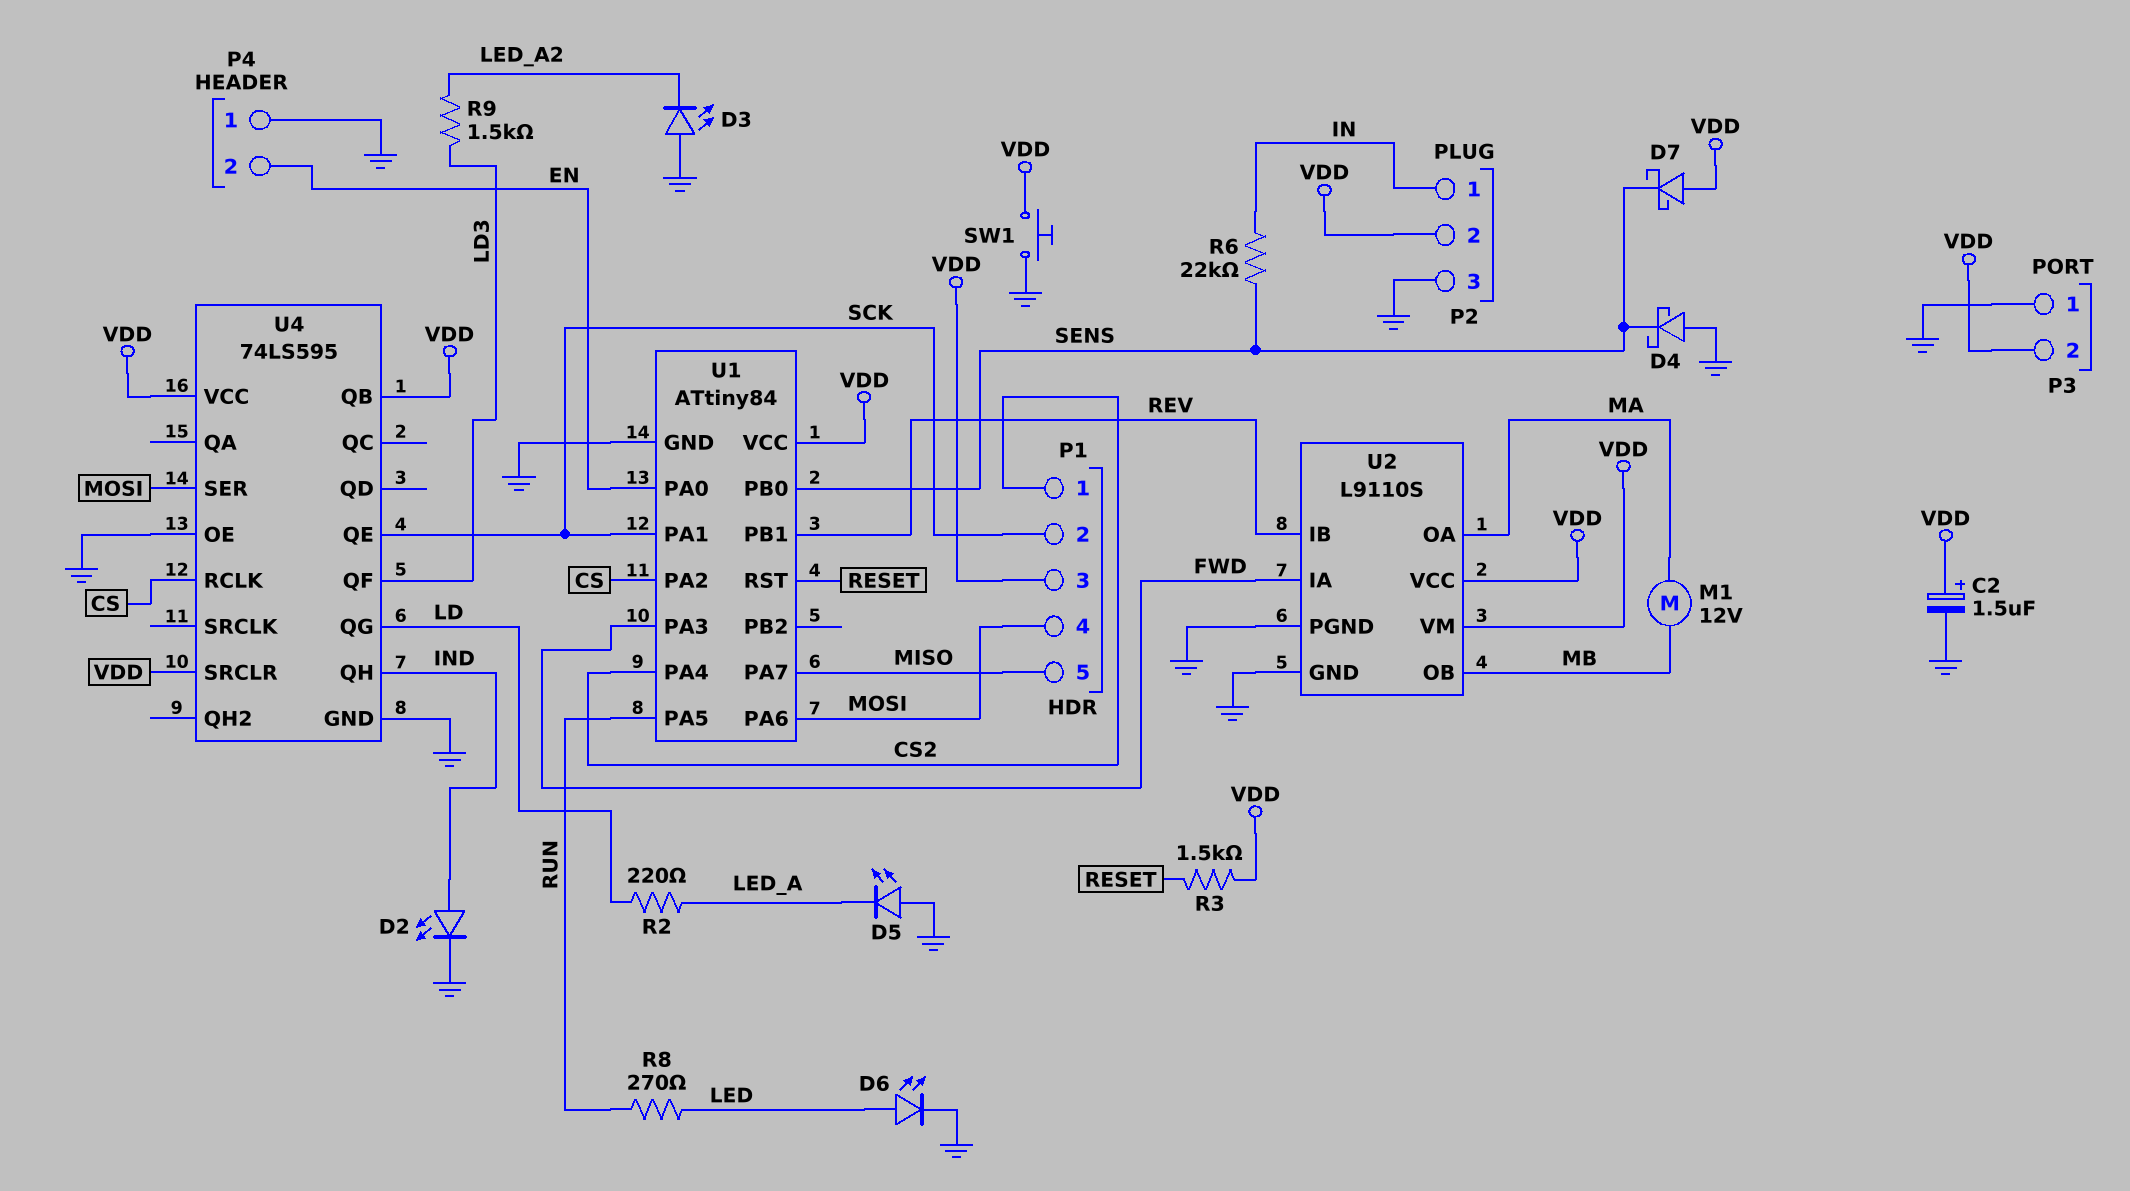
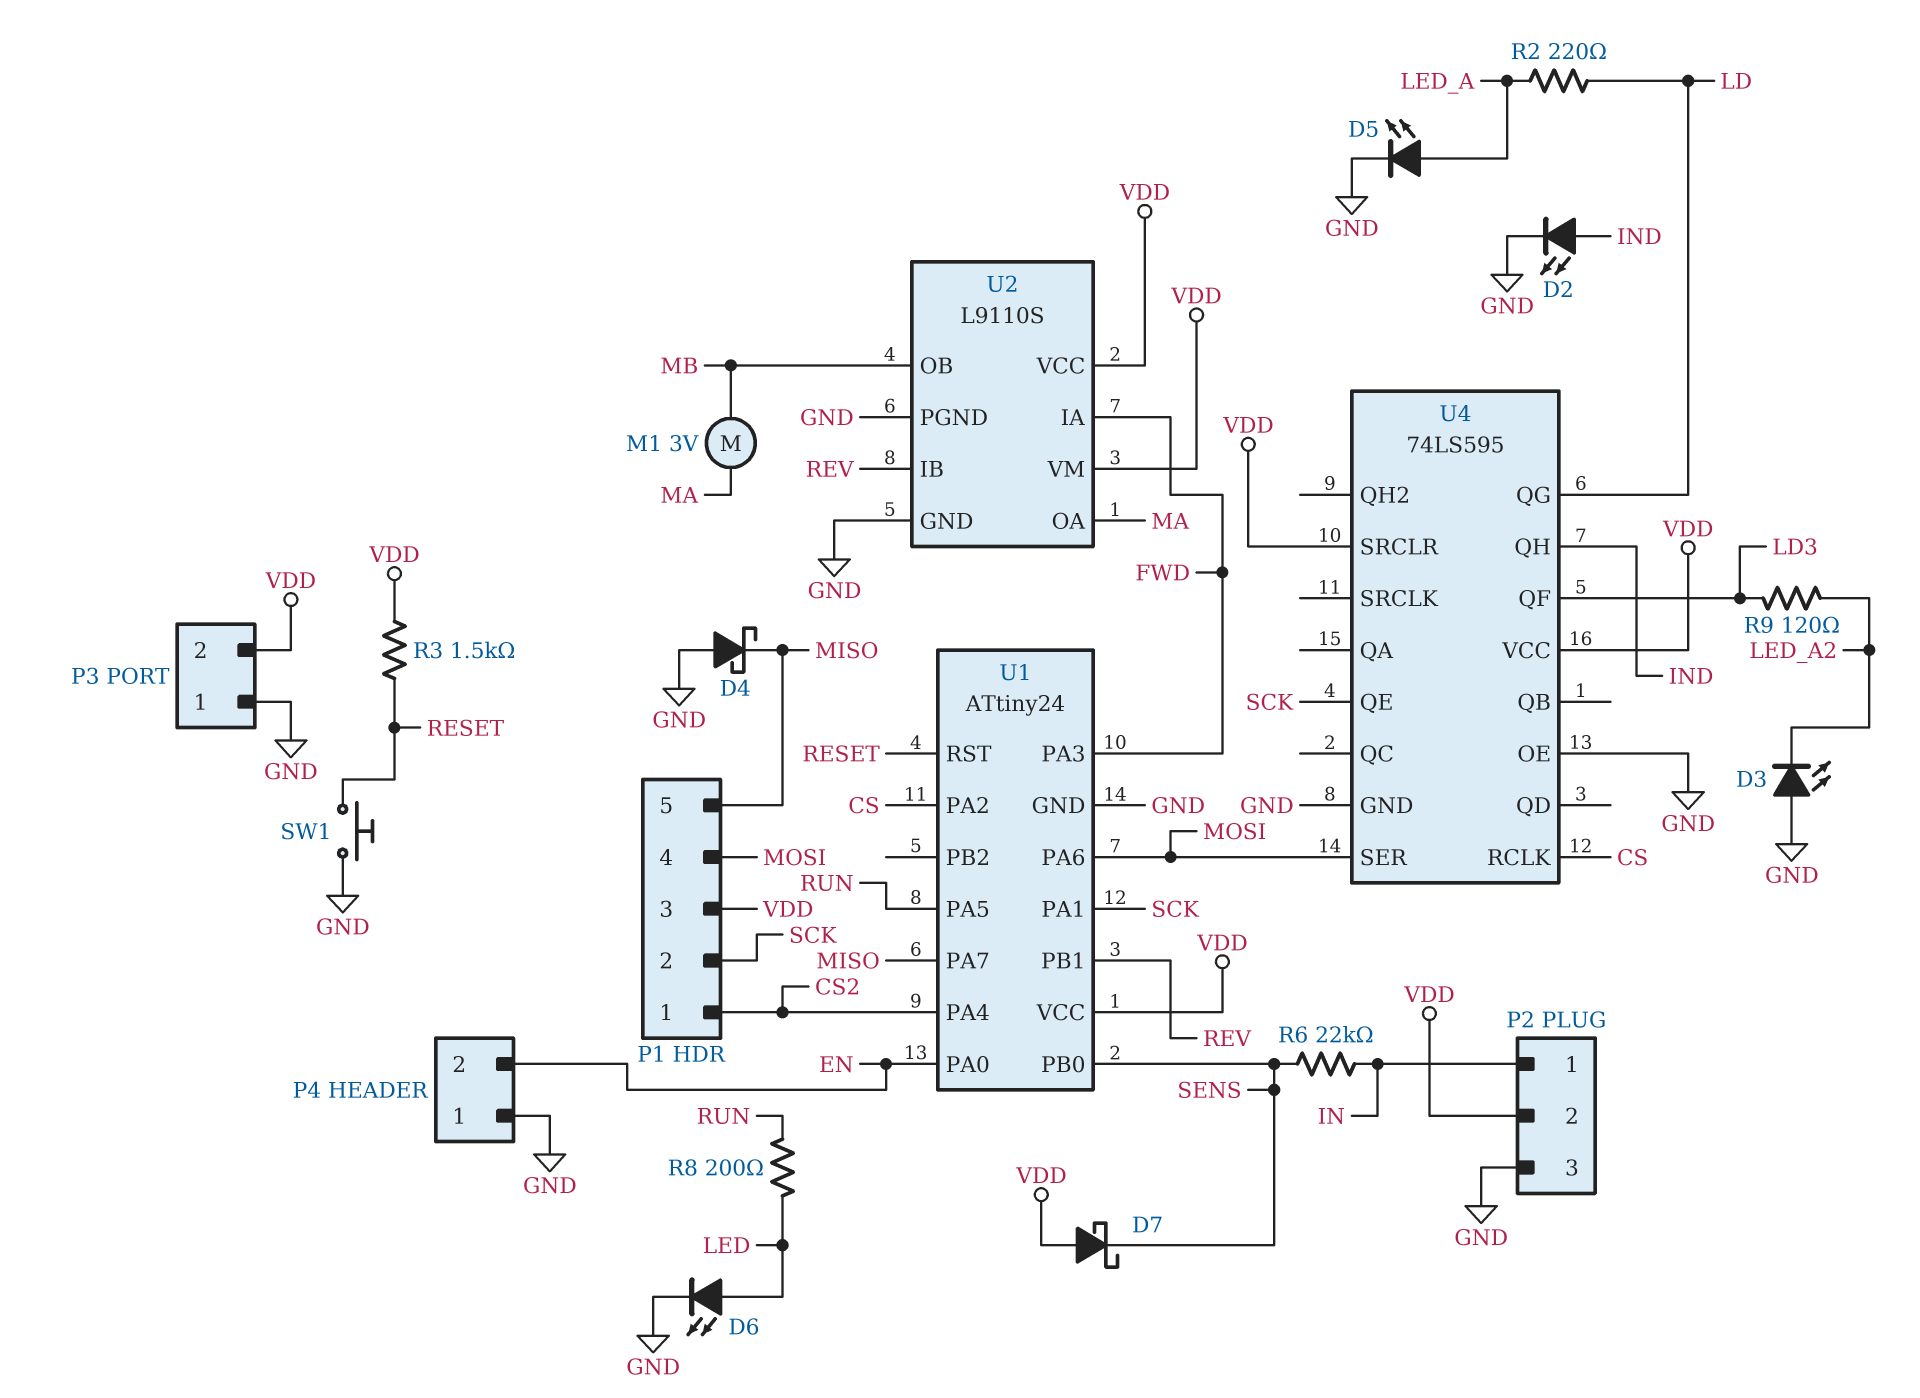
C2: 1.5uF (plus VDD, minus GND) -> none
D4: schottky (A GND, K SENS) -> schottky (A GND, K MISO)
D5: LED (A GND, K LED_A) -> LED (A LED_A, K GND)
M1: motor 12V (MA, MB) -> motor 3V (MA, MB)
R8: 270 (LED, RUN) -> 200 (LED, RUN)
R9: 1.5k (LD3, LED_A2) -> 120 (LD3, LED_A2)
SW1: button (GND, VDD) -> button (GND, RESET)
U1: ATtiny84 -> ATtiny24
U4 pin QB: VDD -> none

